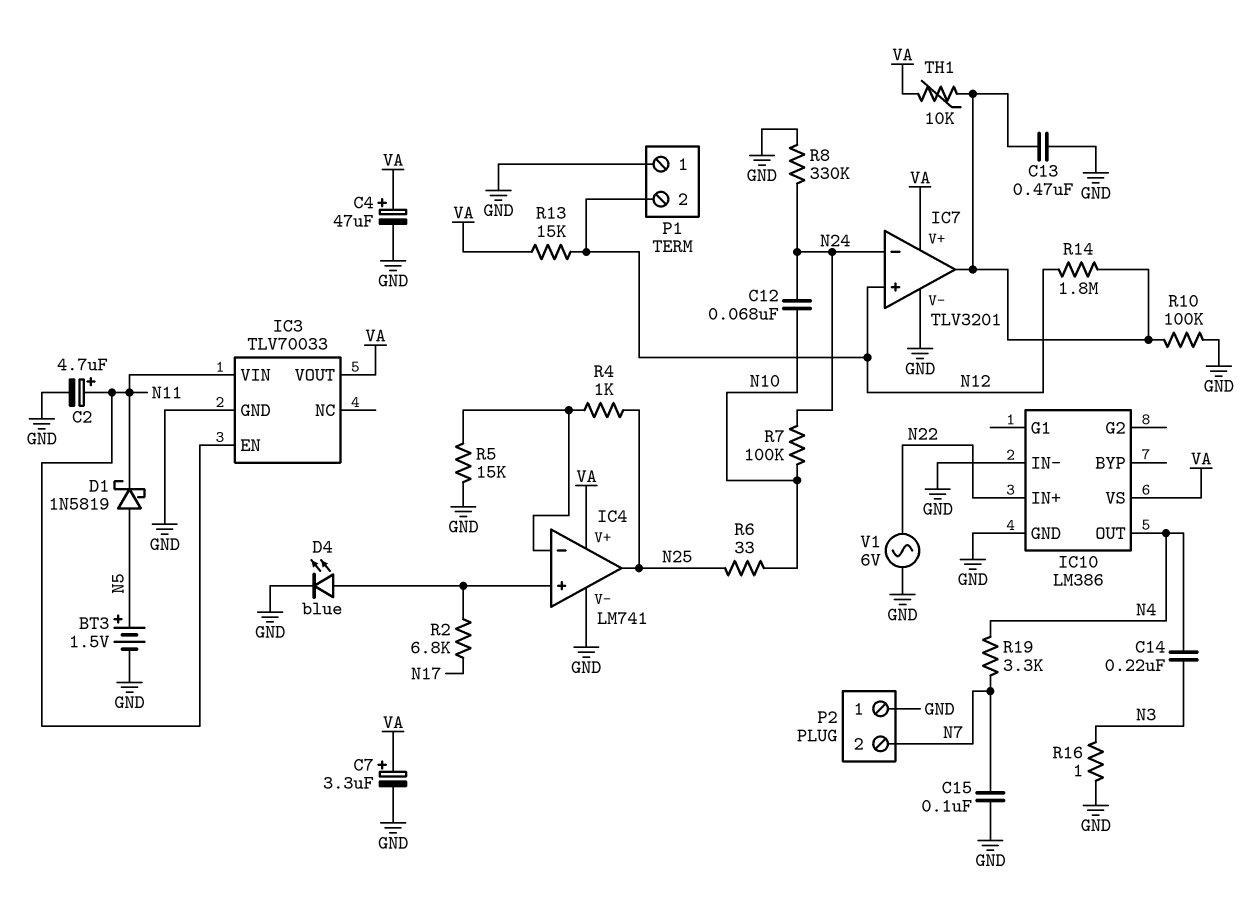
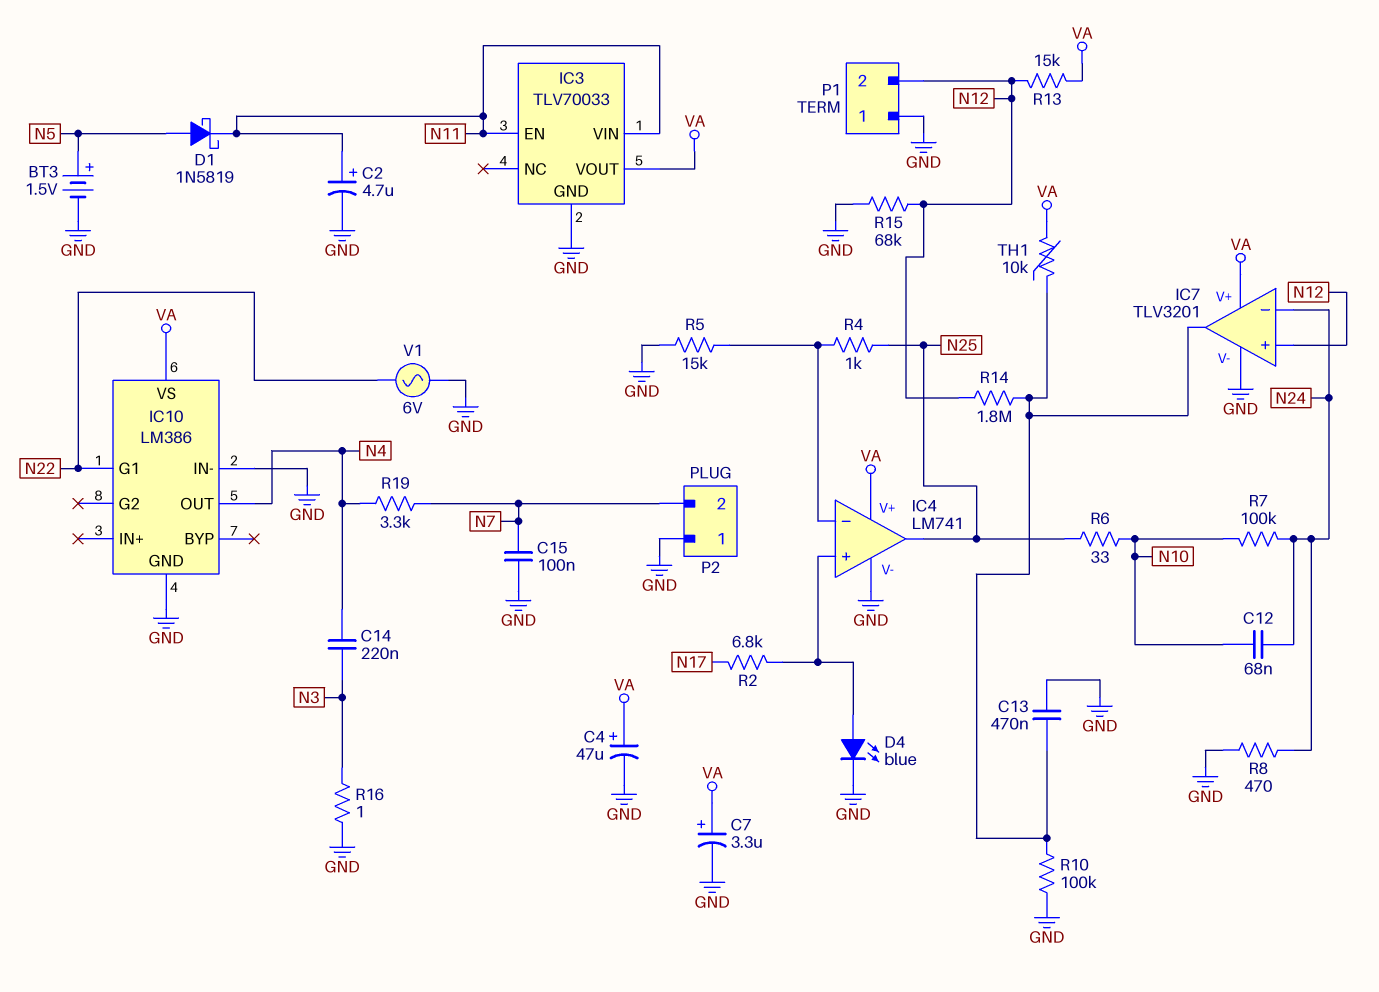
IC10 pin G1: none -> N22
IC10 pin IN+: N22 -> none
R8: 330k (GND, N24) -> 470 (GND, N24)
R15: none -> 68k (GND, N12)

